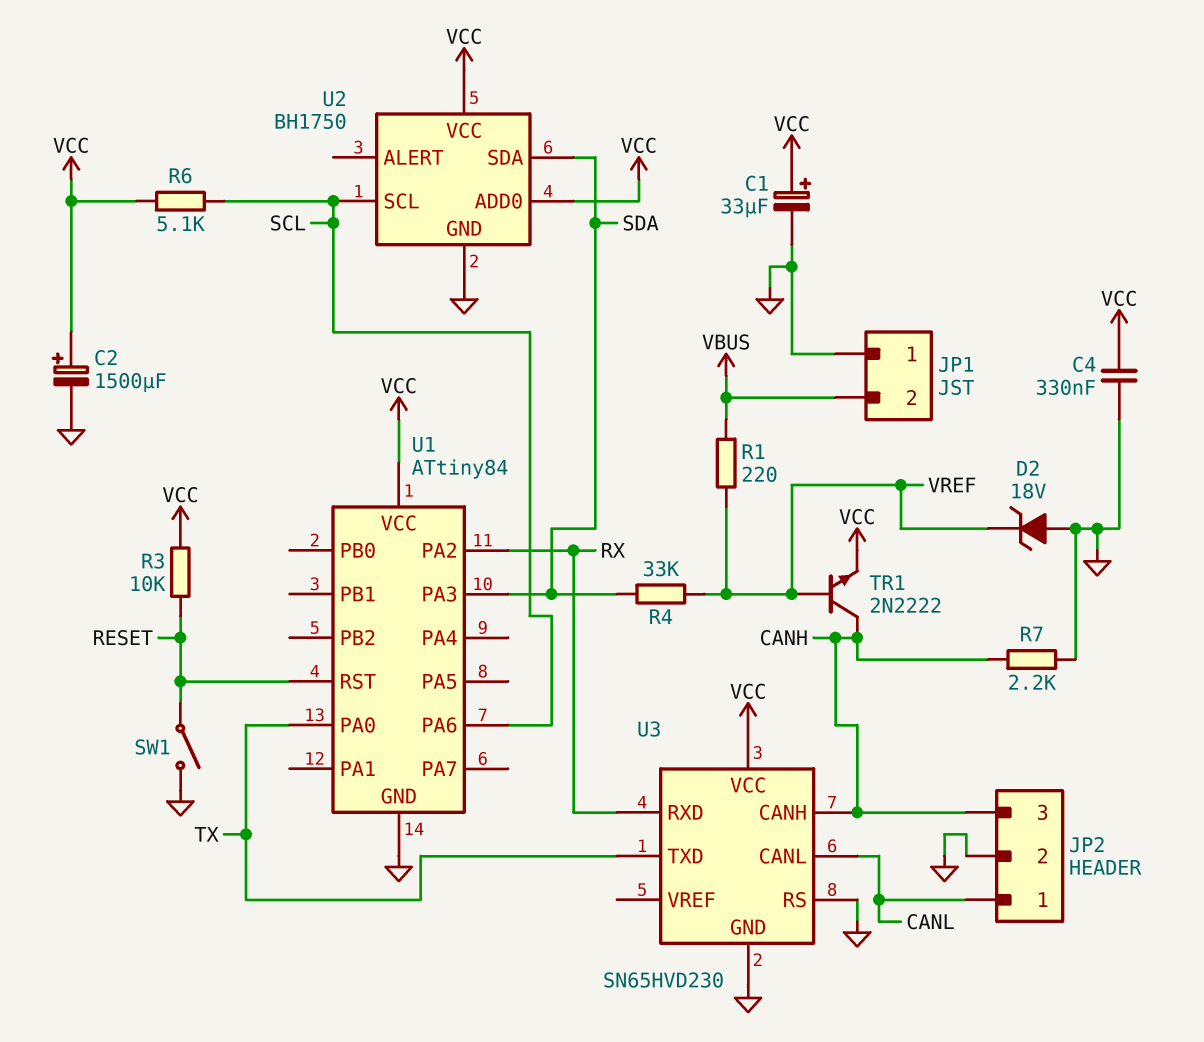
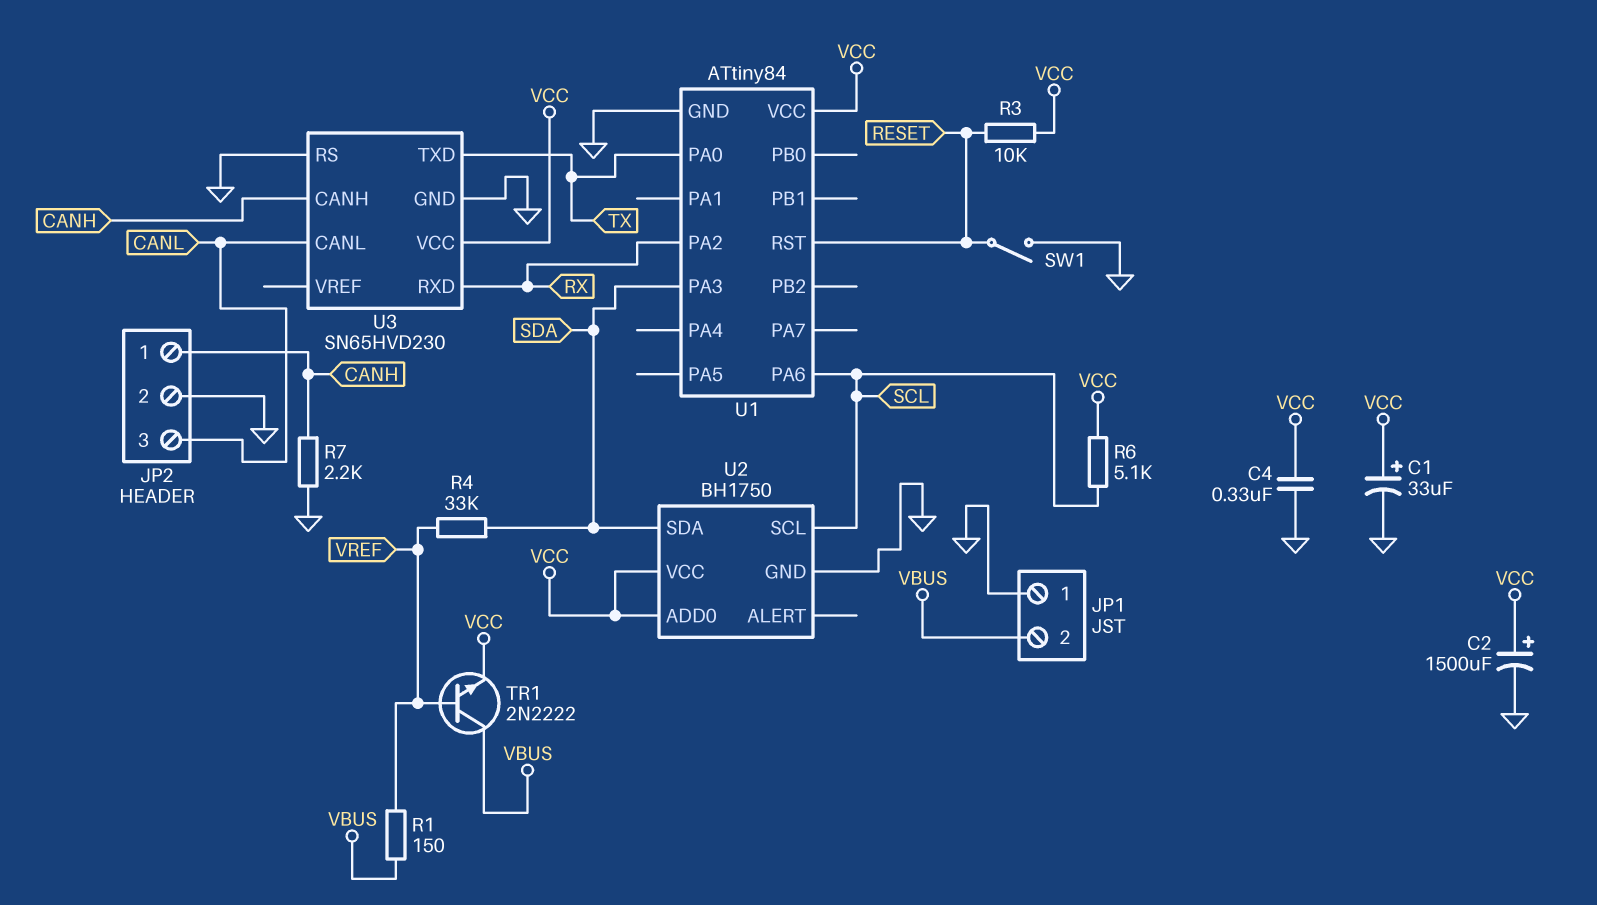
D2: zener 18V (A GND, K VREF) -> none
JP2 pin 1: CANL -> CANH
JP2 pin 3: CANH -> CANL
R1: 220 (VBUS, VREF) -> 150 (VBUS, VREF)
TR1: NPN 2N2222 (B VREF, C CANH, E VCC) -> NPN 2N2222 (B VREF, C VBUS, E VCC)

